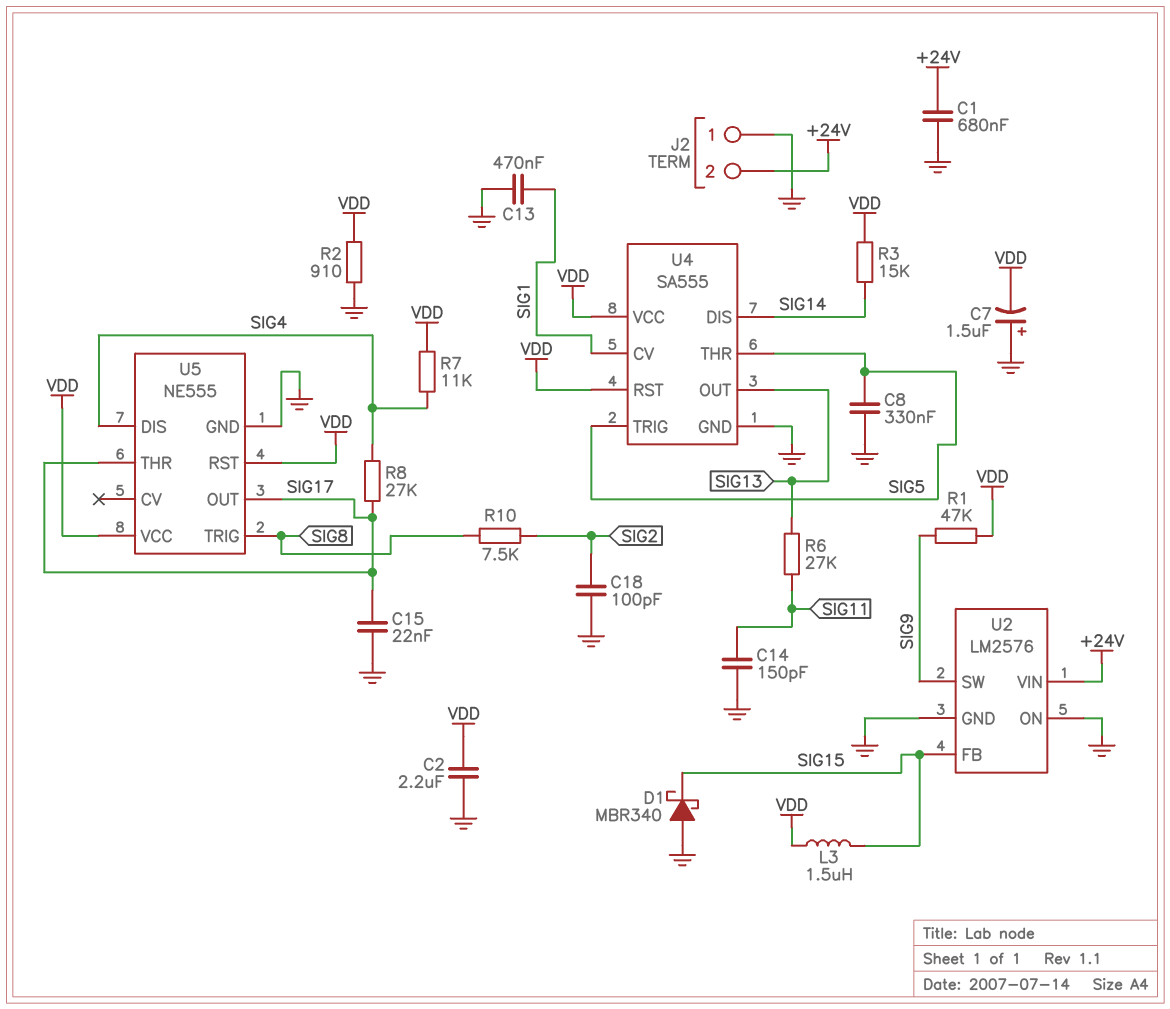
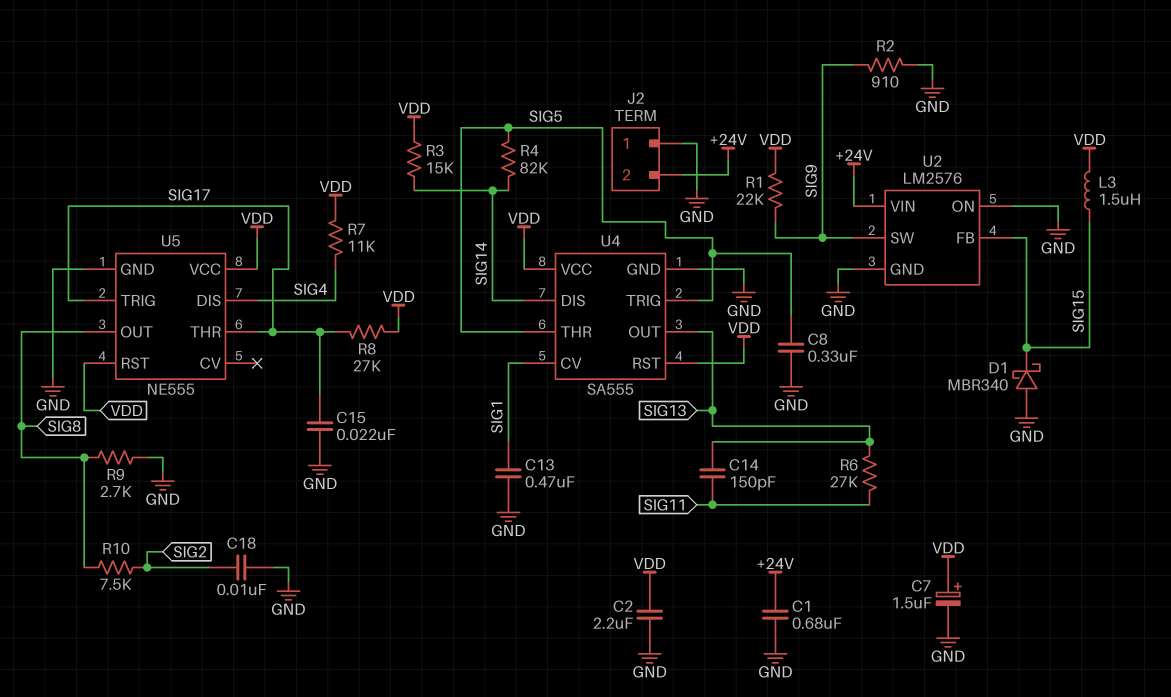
C7: 1.5uF (plus GND, minus VDD) -> 1.5uF (plus VDD, minus GND)
C14: 150pF (GND, SIG11) -> 150pF (SIG11, SIG13)
C18: 100pF (GND, SIG2) -> 10nF (GND, SIG2)
R1: 47k (SIG9, VDD) -> 22k (SIG9, VDD)
R2: 910 (GND, VDD) -> 910 (GND, SIG9)
R4: none -> 82k (SIG5, SIG14)
R8: 27k (SIG4, SIG17) -> 27k (SIG17, VDD)
R9: none -> 2.7k (GND, SIG8)
U5 pin OUT: SIG17 -> SIG8
U5 pin TRIG: SIG8 -> SIG17

